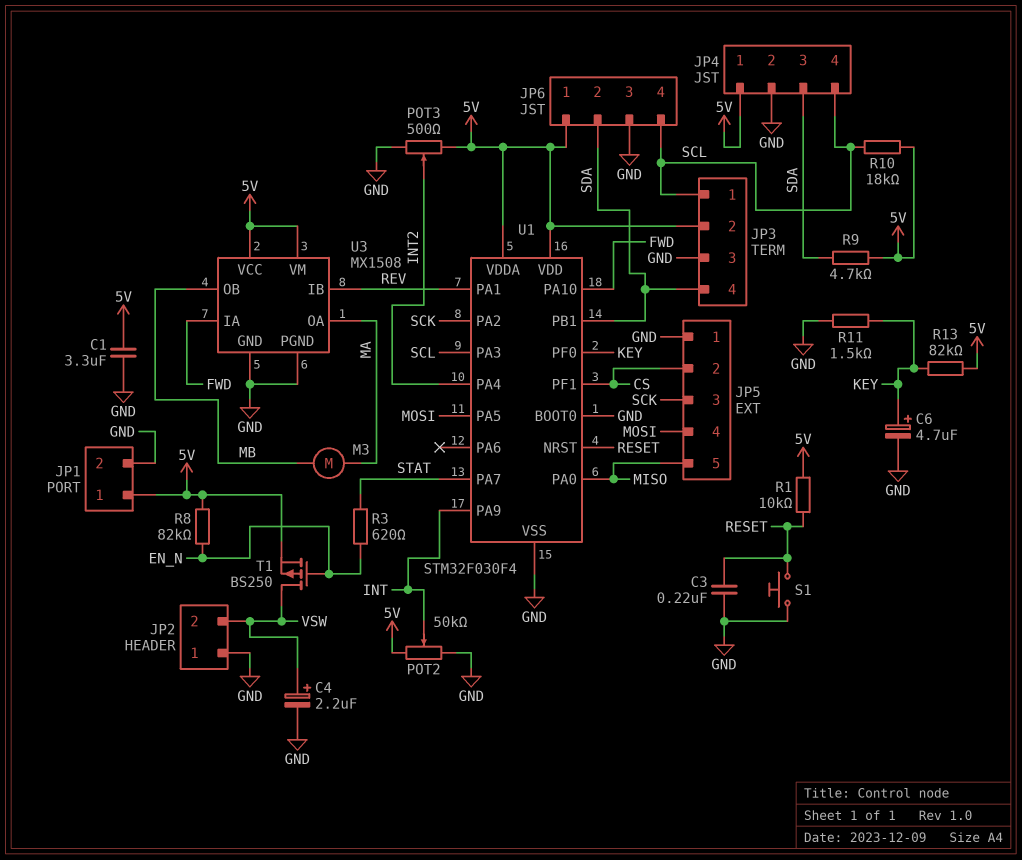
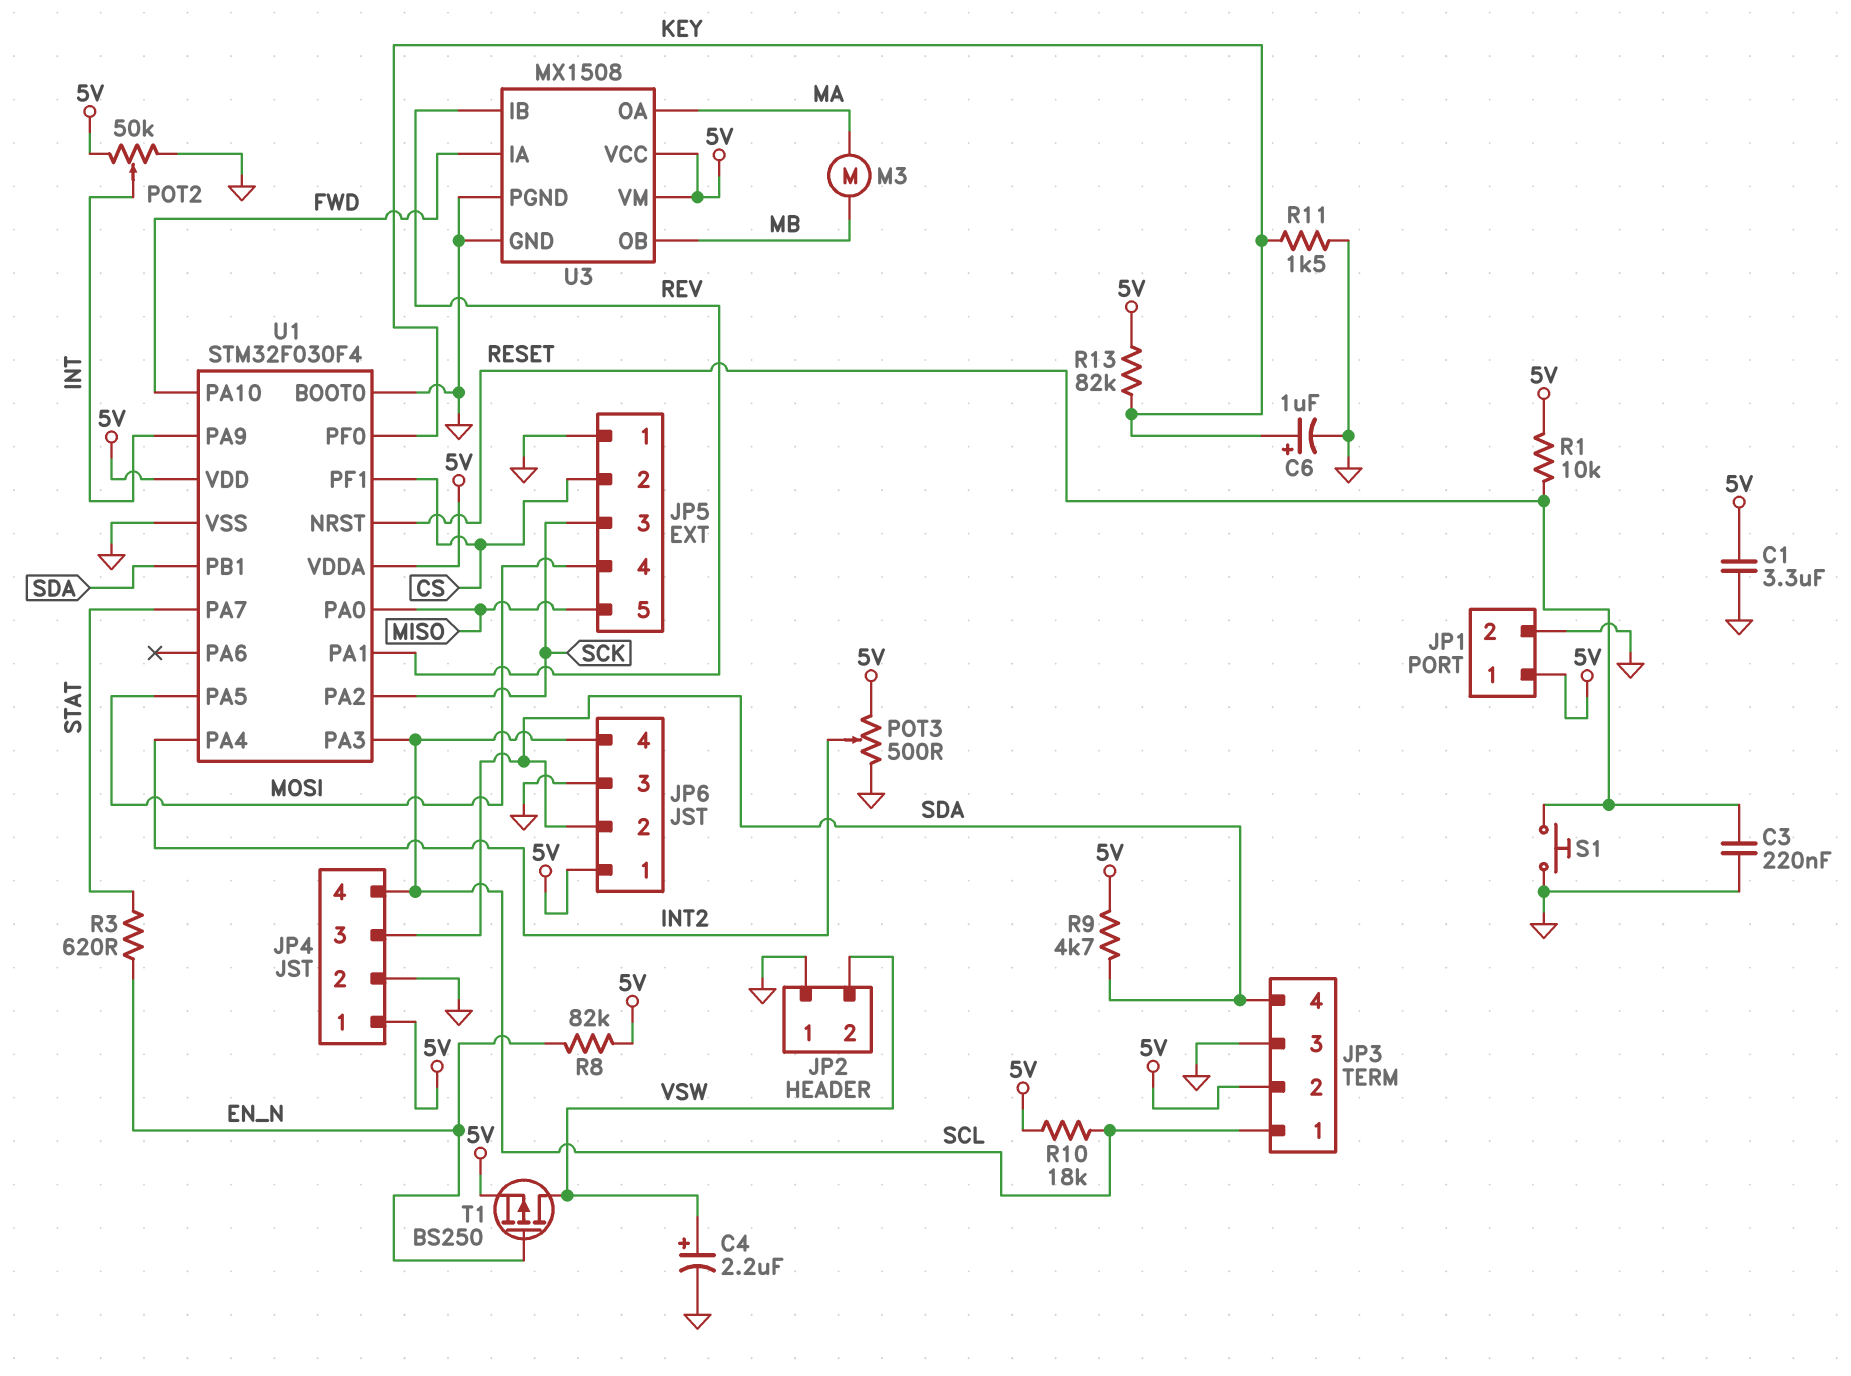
C6: 4.7uF (plus KEY, minus GND) -> 1uF (plus KEY, minus GND)

